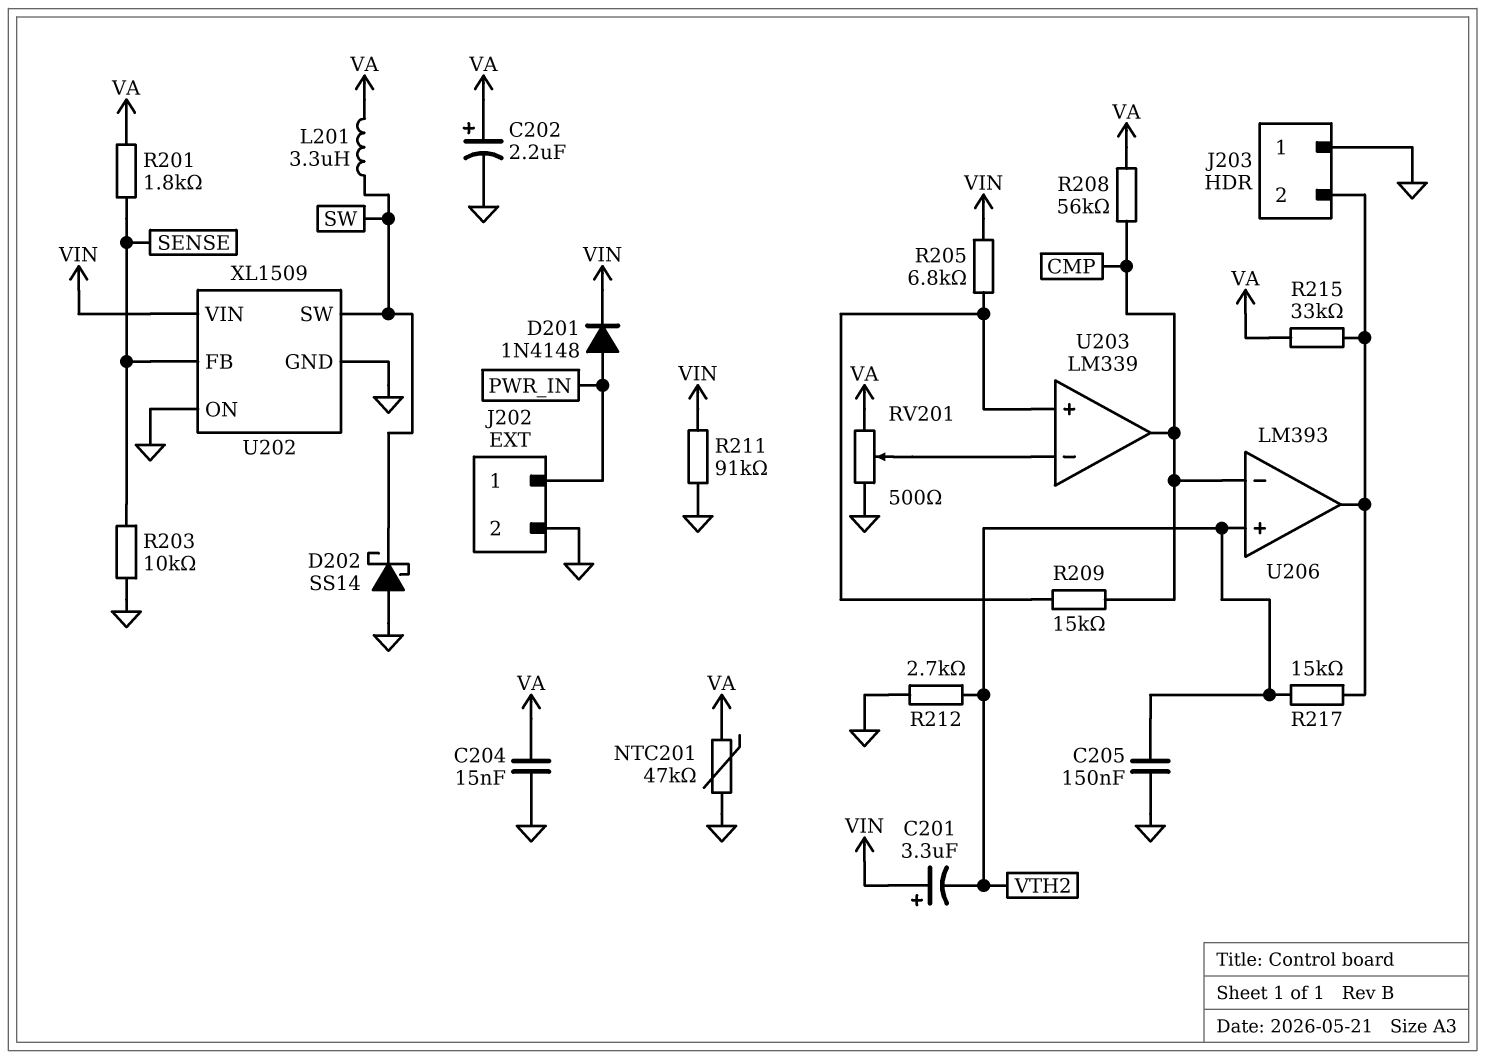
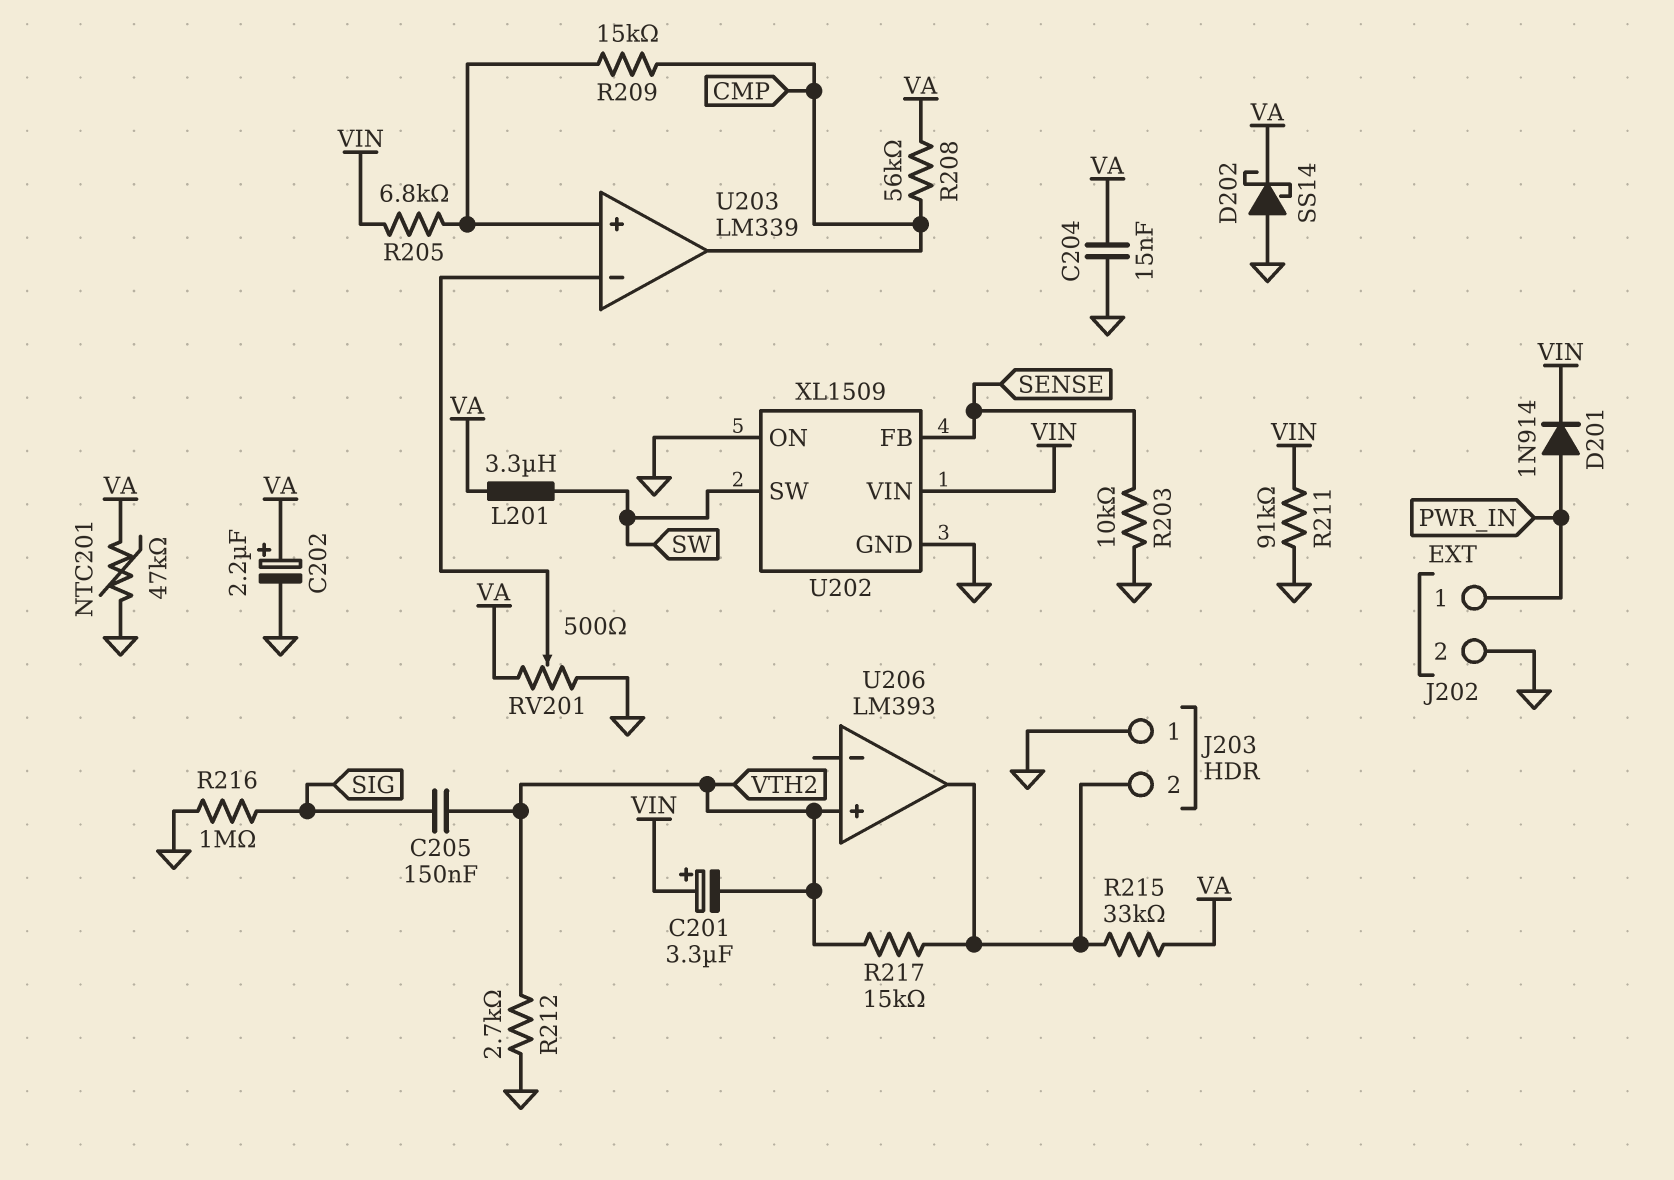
C205: 150nF (GND, VTH2) -> 150nF (SIG, VTH2)
D201: diode 1N4148 (A PWR_IN, K VIN) -> diode 1N914 (A PWR_IN, K VIN)
D202: schottky SS14 (A GND, K SW) -> schottky SS14 (A GND, K VA)
R201: 1.8k (SENSE, VA) -> none
R216: none -> 1M (GND, SIG)
U206 pin in-: CMP -> none

